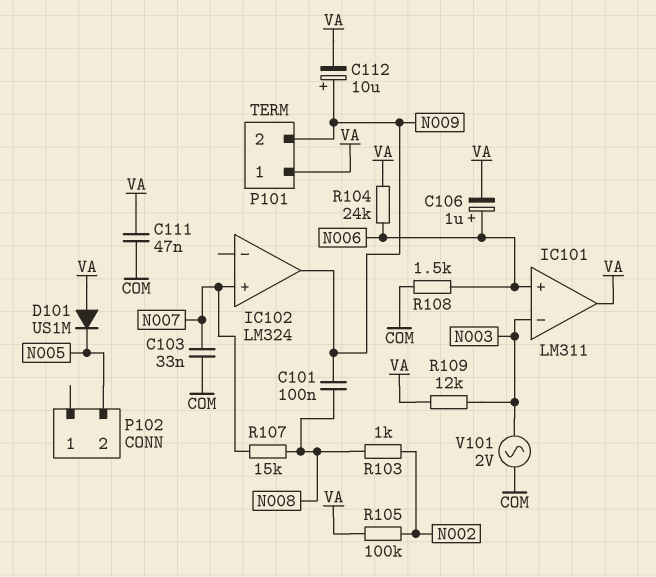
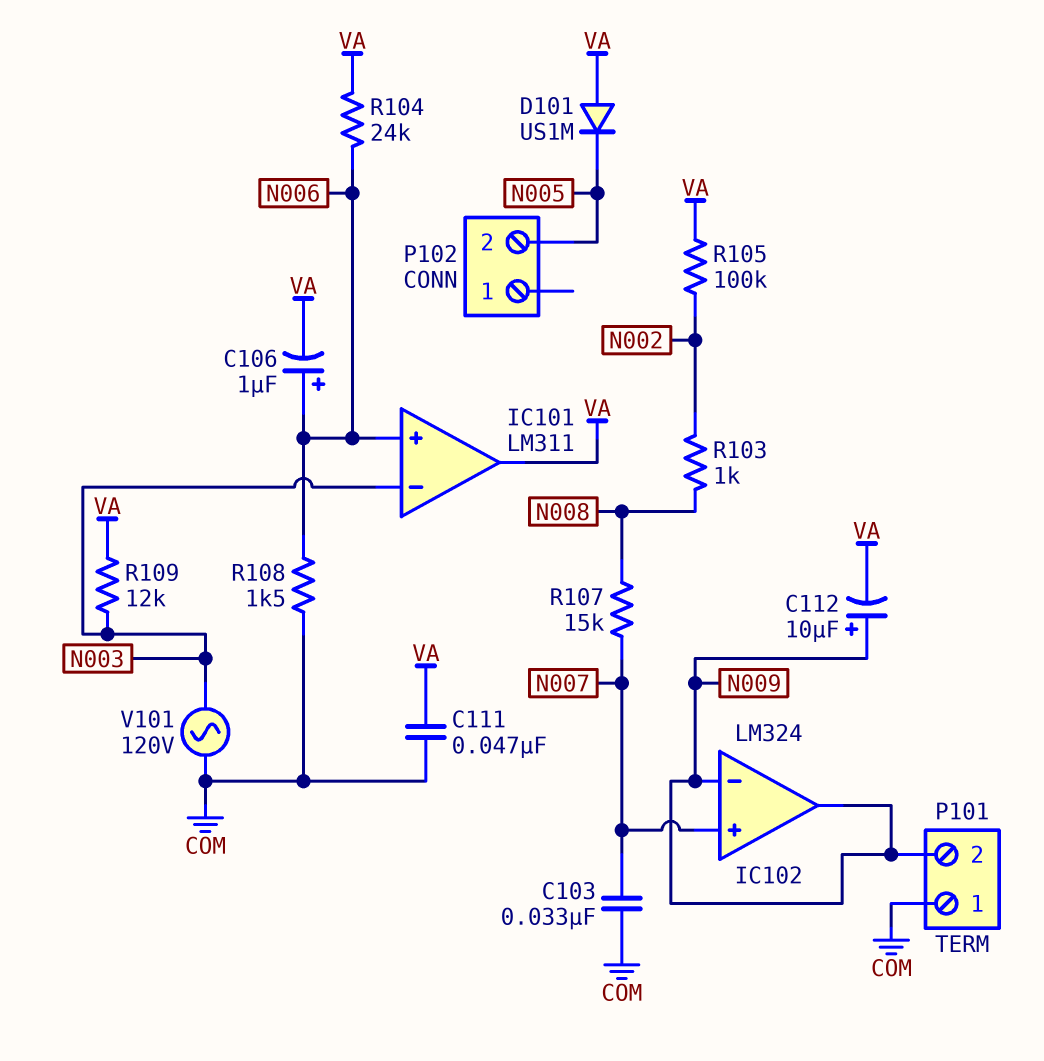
C101: 100nF (N008, N009) -> none
IC102 pin in-: none -> N009
P101 pin 1: VA -> COM
V101: AC 2V (COM, N003) -> AC 120V (COM, N003)

